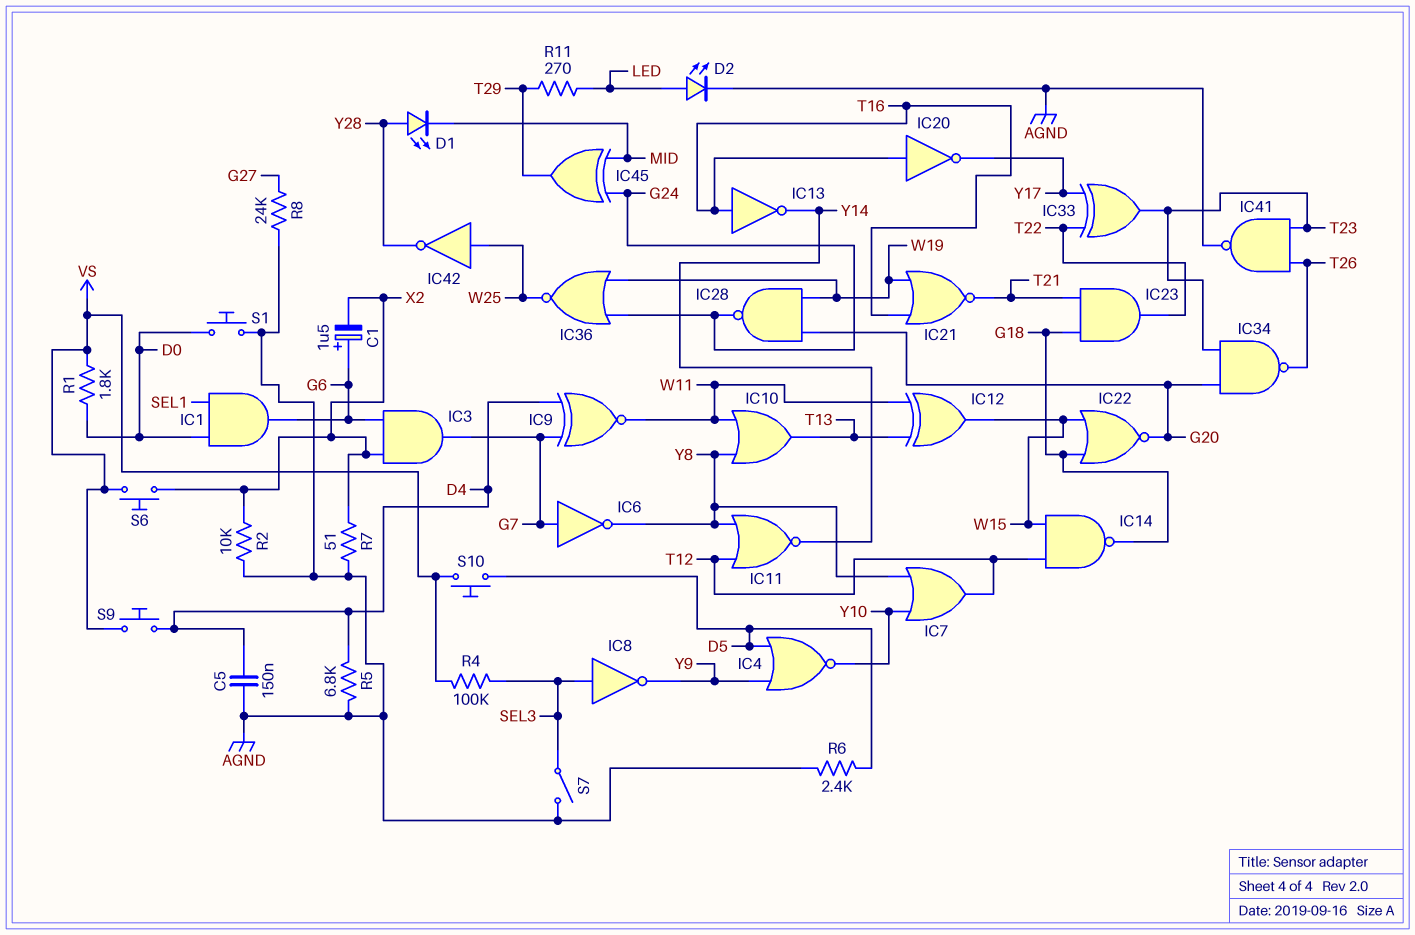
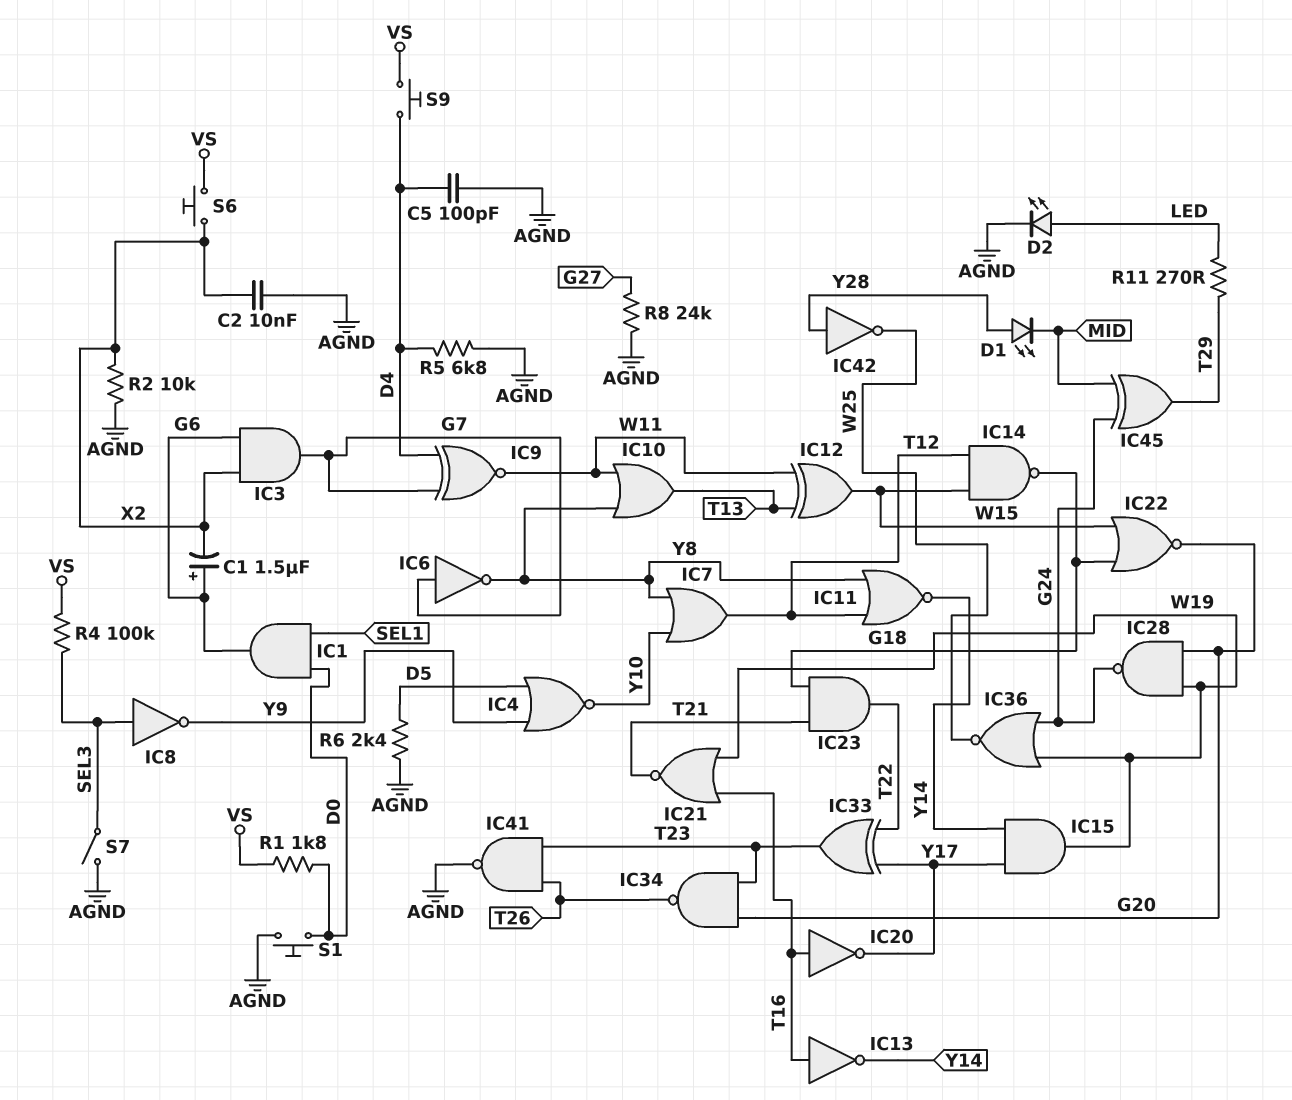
C2: none -> 10nF (AGND, X2)
C5: 150nF (AGND, D4) -> 100pF (AGND, D4)
IC15: none -> AND (in Y14, in Y17, out W19)
IC42: NOT (in W25, out Y28) -> NOT (in Y28, out W25)
R7: 51 (AGND, X2) -> none
S10: button (D5, VS) -> none

